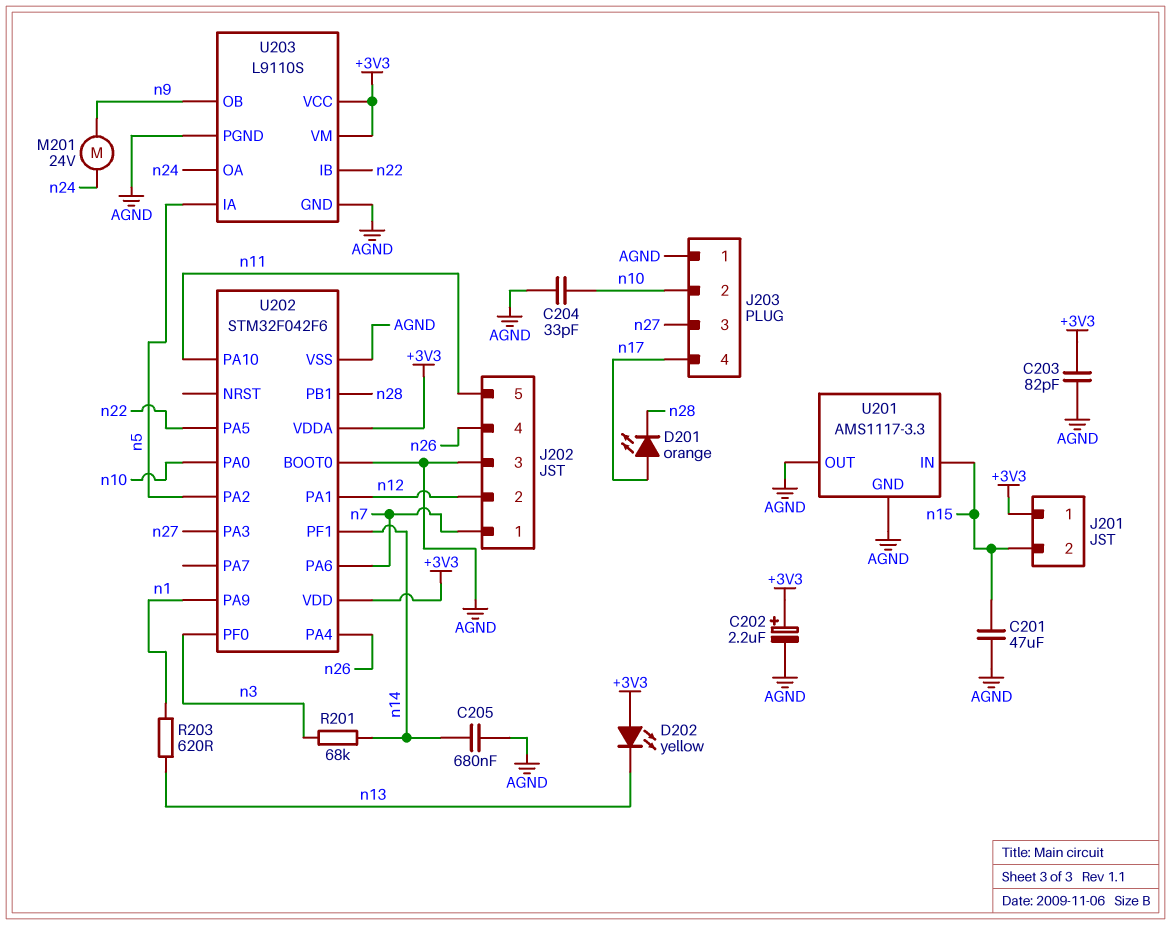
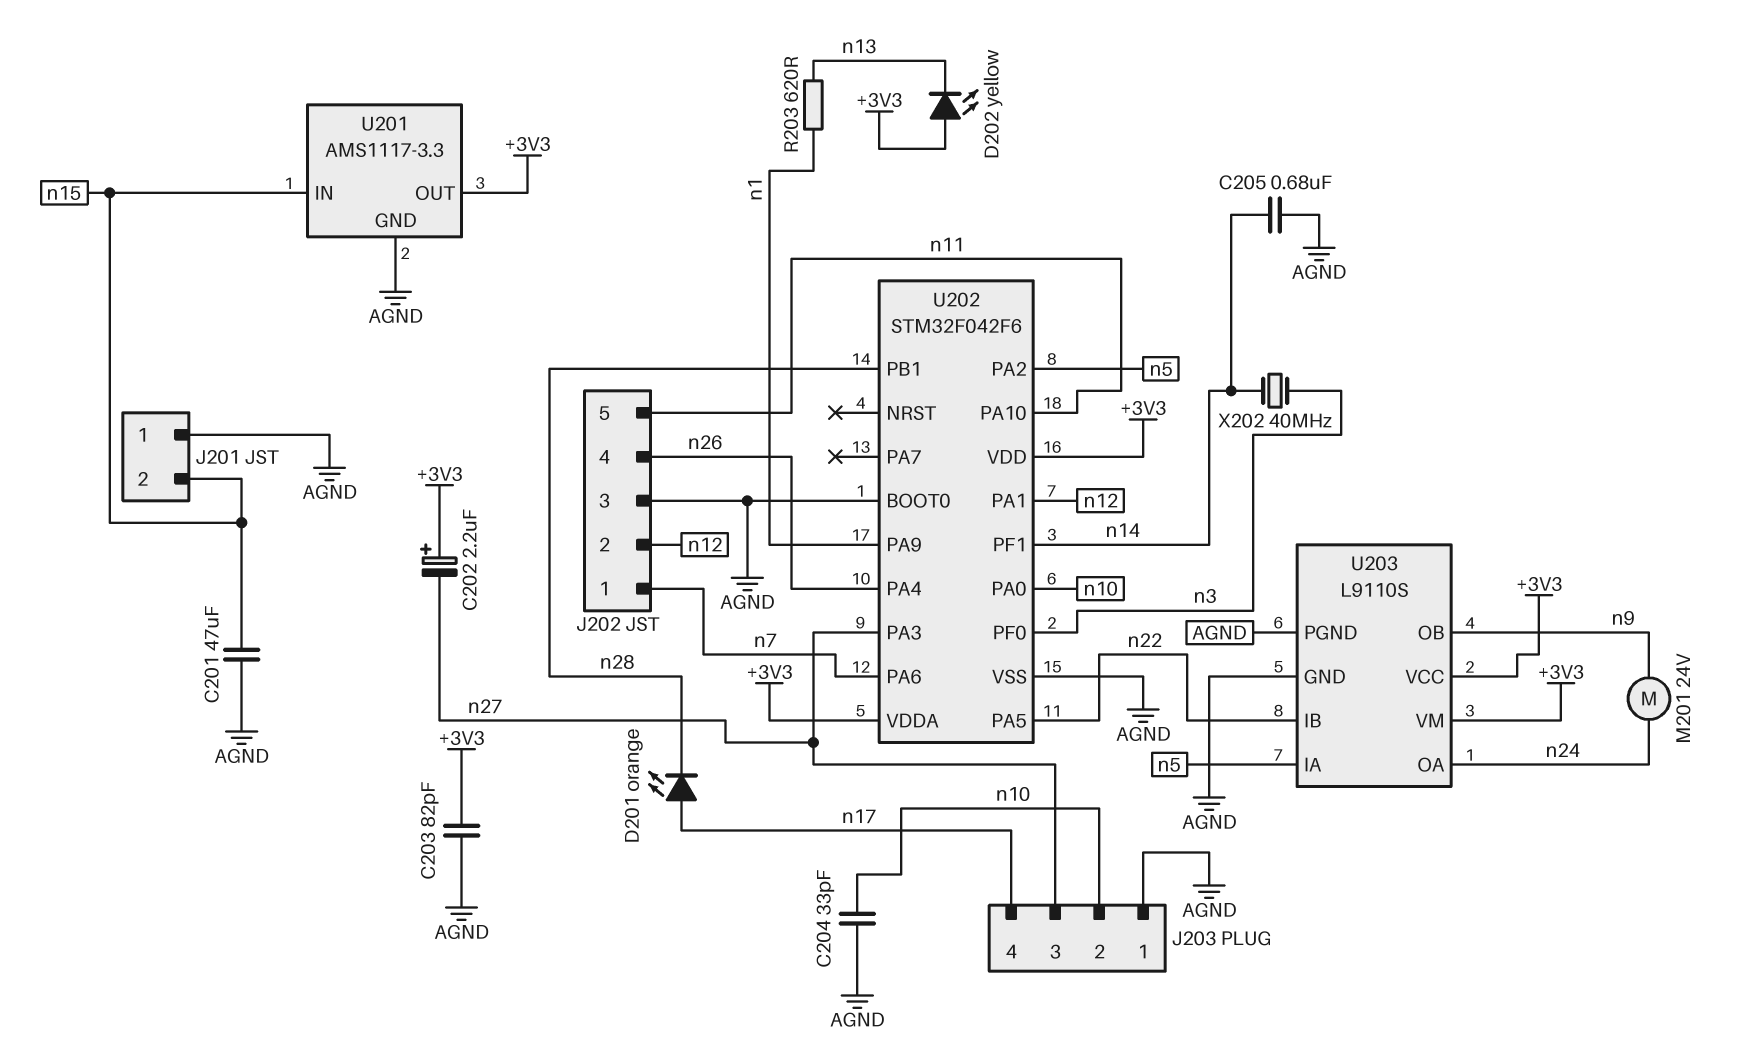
C202: 2.2uF (plus +3V3, minus AGND) -> 2.2uF (plus +3V3, minus n27)
J201 pin 1: +3V3 -> AGND
R201: 68k (n3, n14) -> none
U201 pin OUT: AGND -> +3V3
X202: none -> 40MHz (n3, n14)

